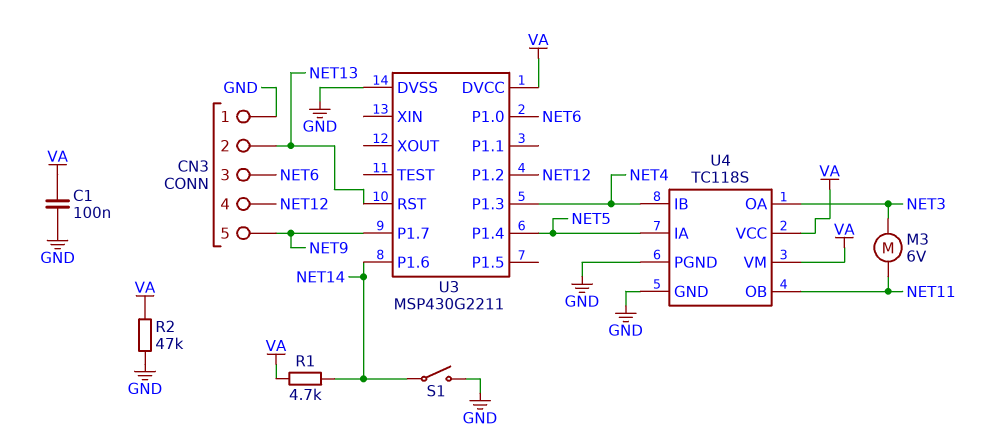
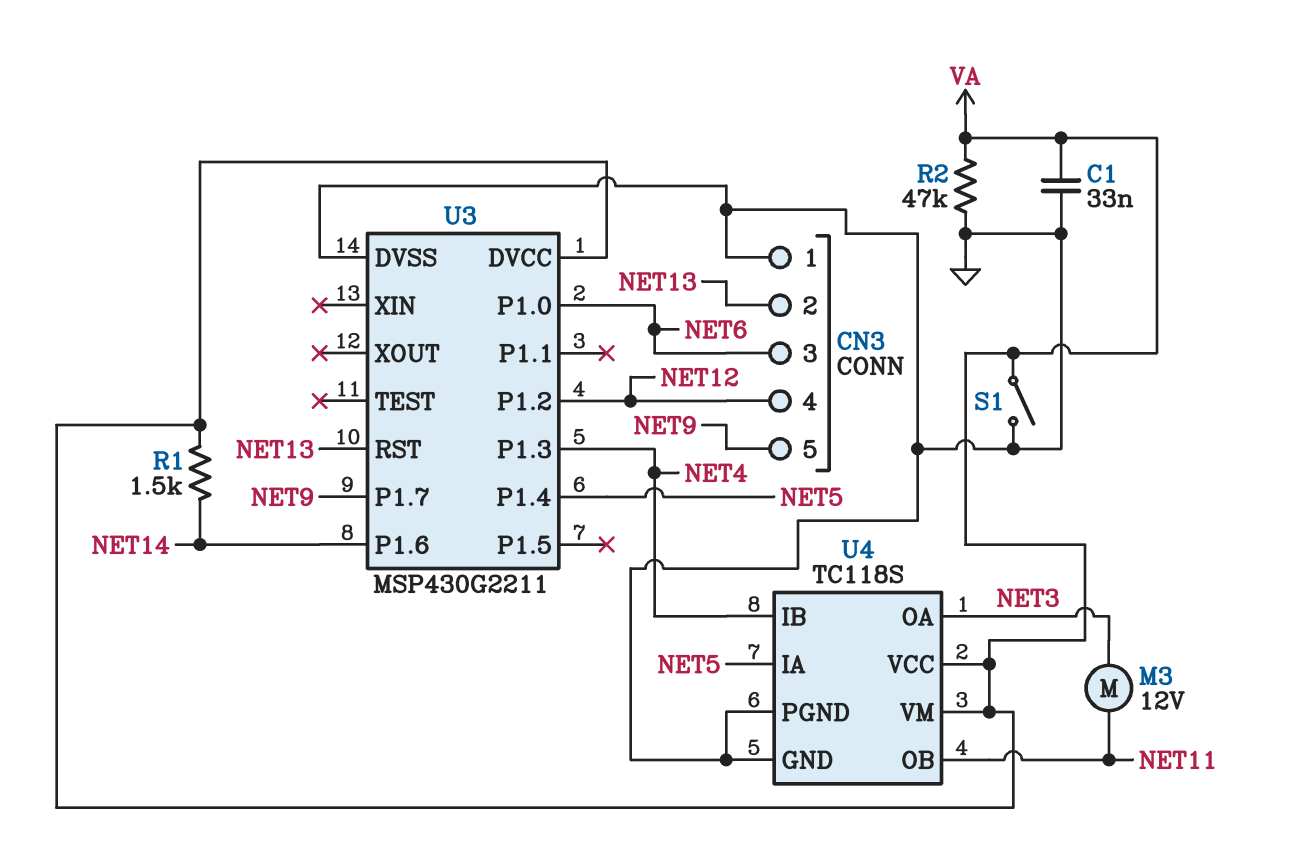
C1: 100nF (GND, VA) -> 33nF (GND, VA)
M3: motor 6V (NET3, NET11) -> motor 12V (NET3, NET11)
R1: 4.7k (NET14, VA) -> 1.5k (NET14, VA)
S1: switch (GND, NET14) -> switch (GND, VA)

